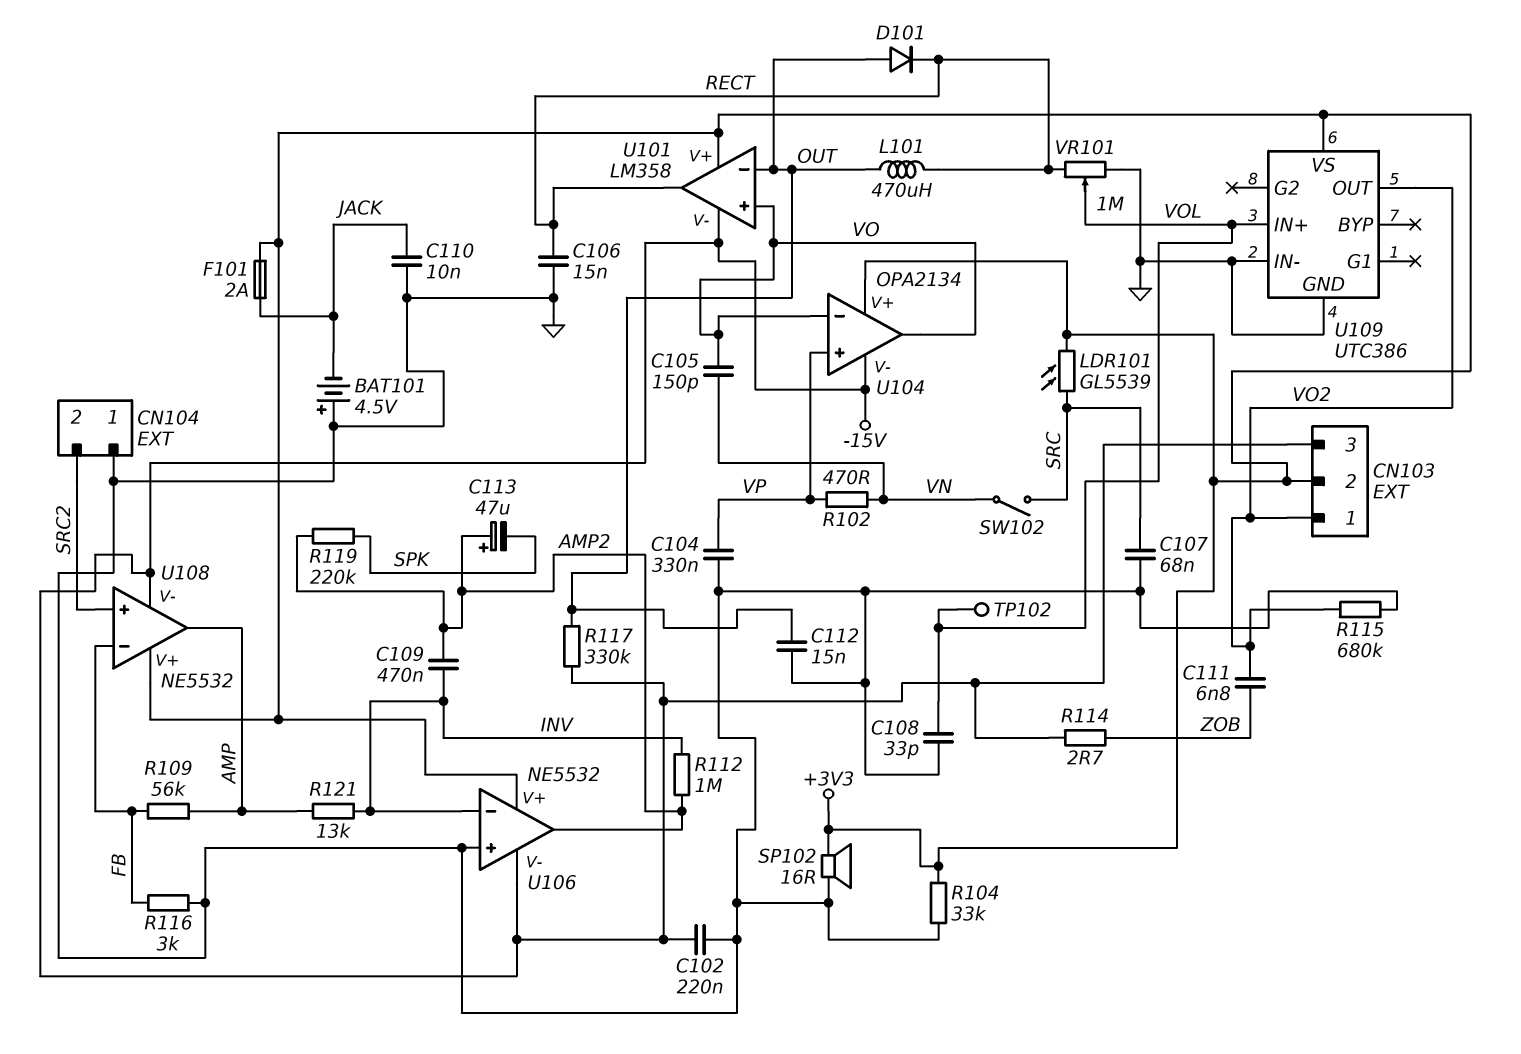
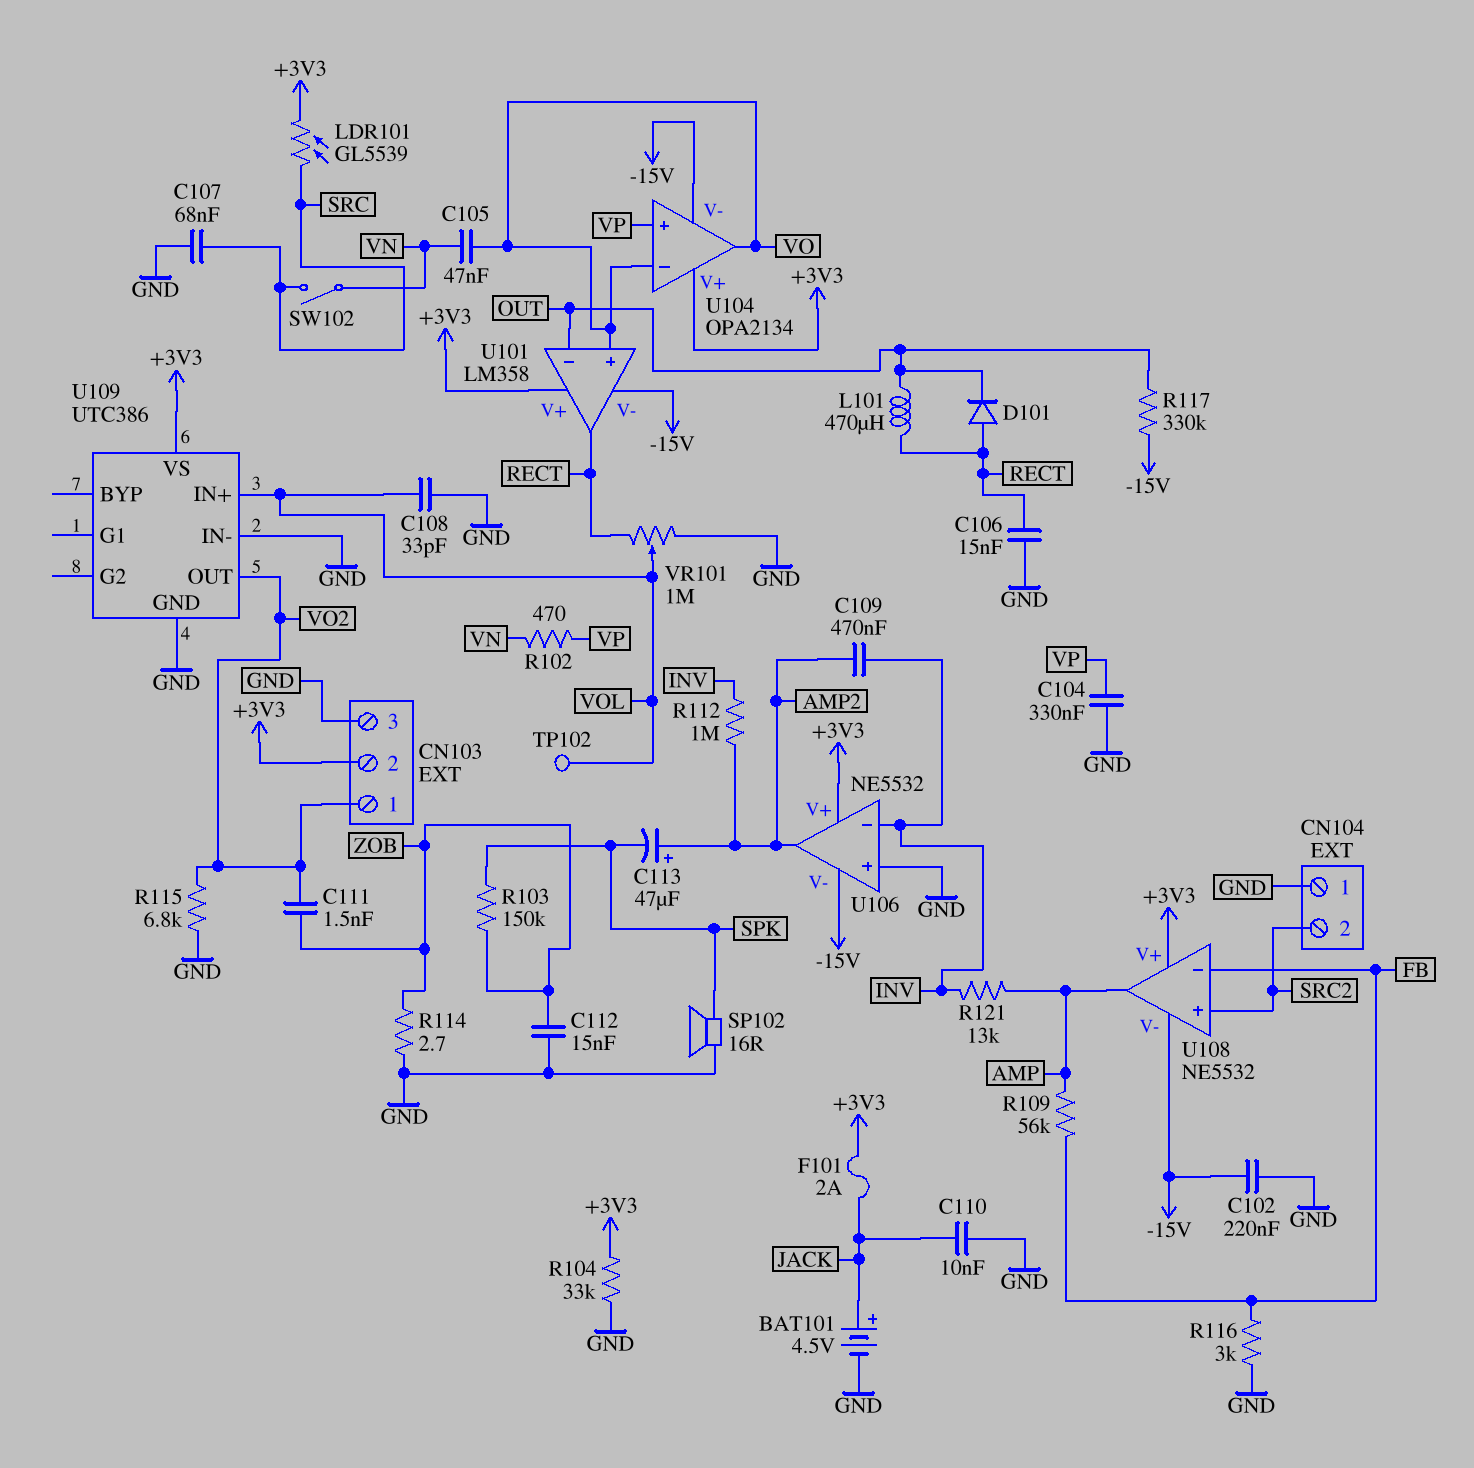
BAT101: 4.5V (plus GND, minus JACK) -> 4.5V (plus JACK, minus GND)
C105: 150pF (VN, VO) -> 47nF (VN, VO)
C111: 6.8nF (VO2, ZOB) -> 1.5nF (VO2, ZOB)
C112: 15nF (GND, OUT) -> 15nF (GND, ZOB)
CN103 pin 3: -15V -> GND
D101: diode (A OUT, K RECT) -> diode (A RECT, K OUT)
R103: none -> 150k (SPK, ZOB)
R114: 2.7 (-15V, ZOB) -> 2.7 (GND, ZOB)
R115: 680k (GND, VO2) -> 6.8k (GND, VO2)
R119: 220k (AMP2, SPK) -> none
SP102: speaker 16R (+3V3, GND) -> speaker 16R (GND, SPK)

